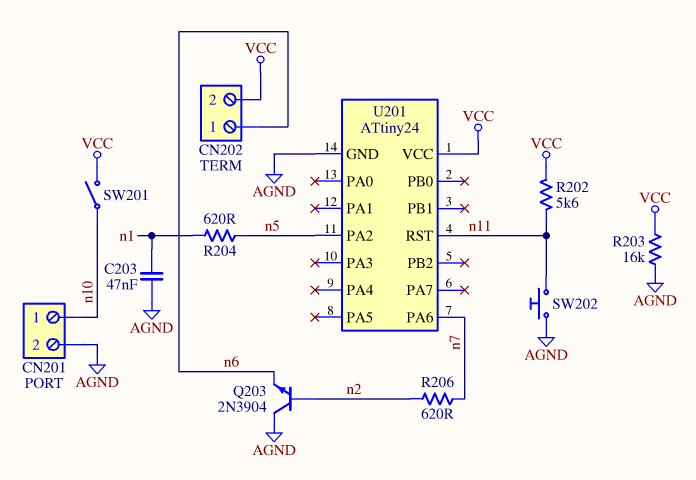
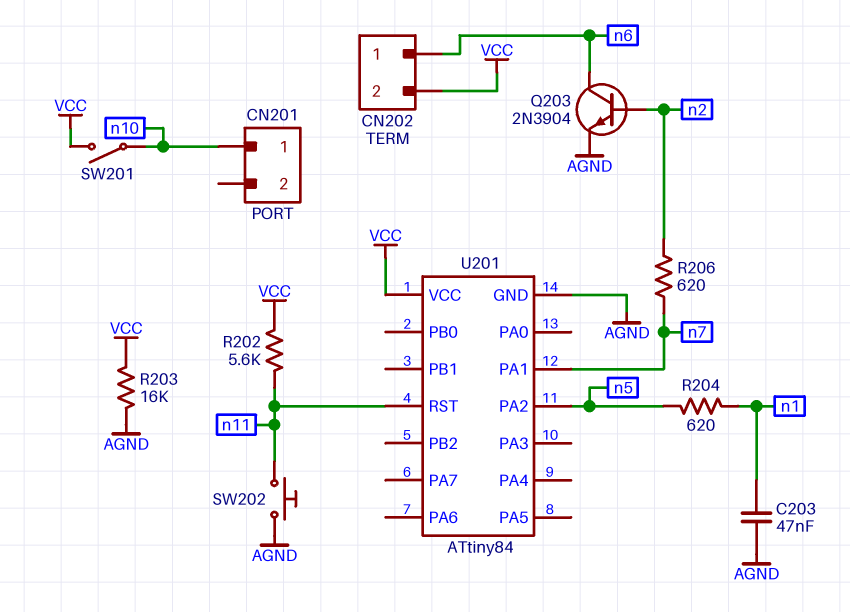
CN201 pin 2: AGND -> none
Q203: NPN 2N3904 (B n2, C AGND, E n6) -> NPN 2N3904 (B n2, C n6, E AGND)
U201: ATtiny24 -> ATtiny84
U201 pin PA1: none -> n7
U201 pin PA6: n7 -> none

